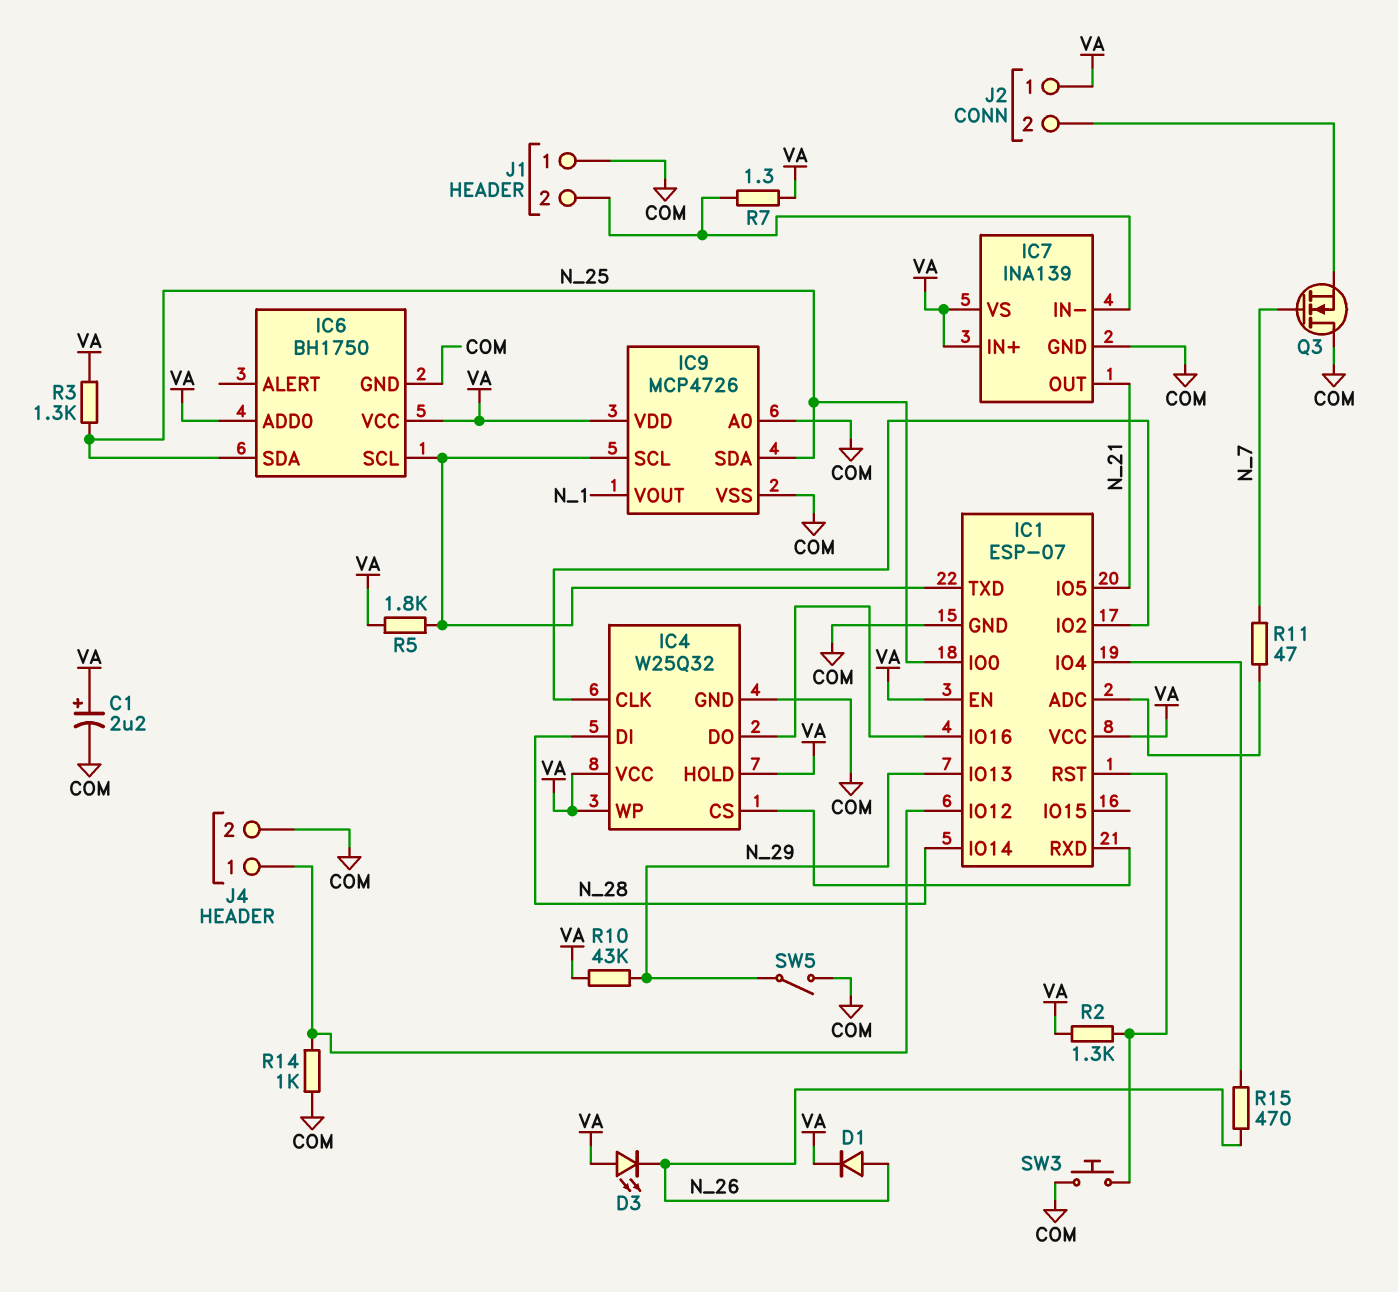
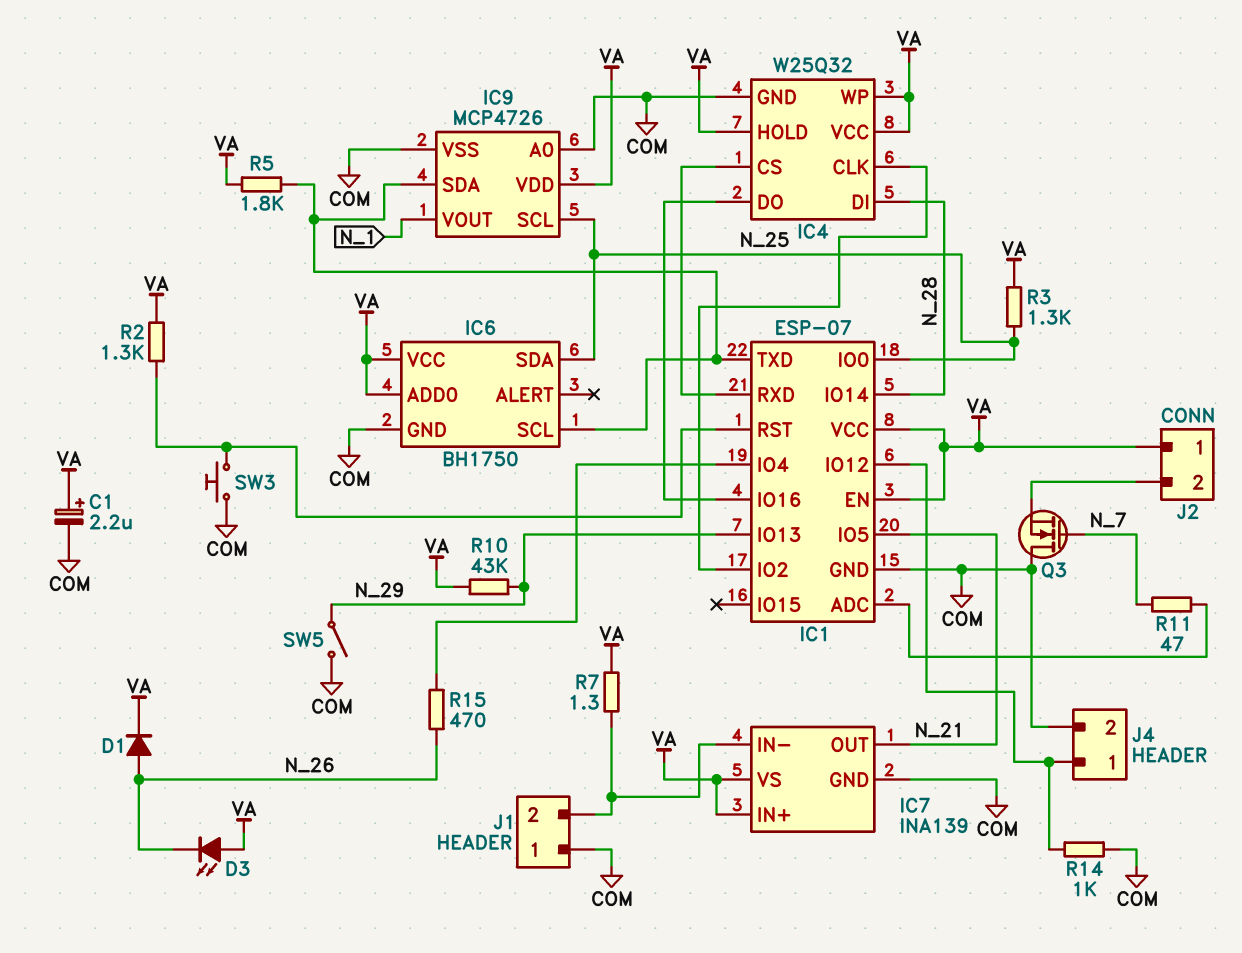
IC9 pin SCL: IC1/TXD -> N_25
IC9 pin SDA: N_25 -> IC1/TXD

